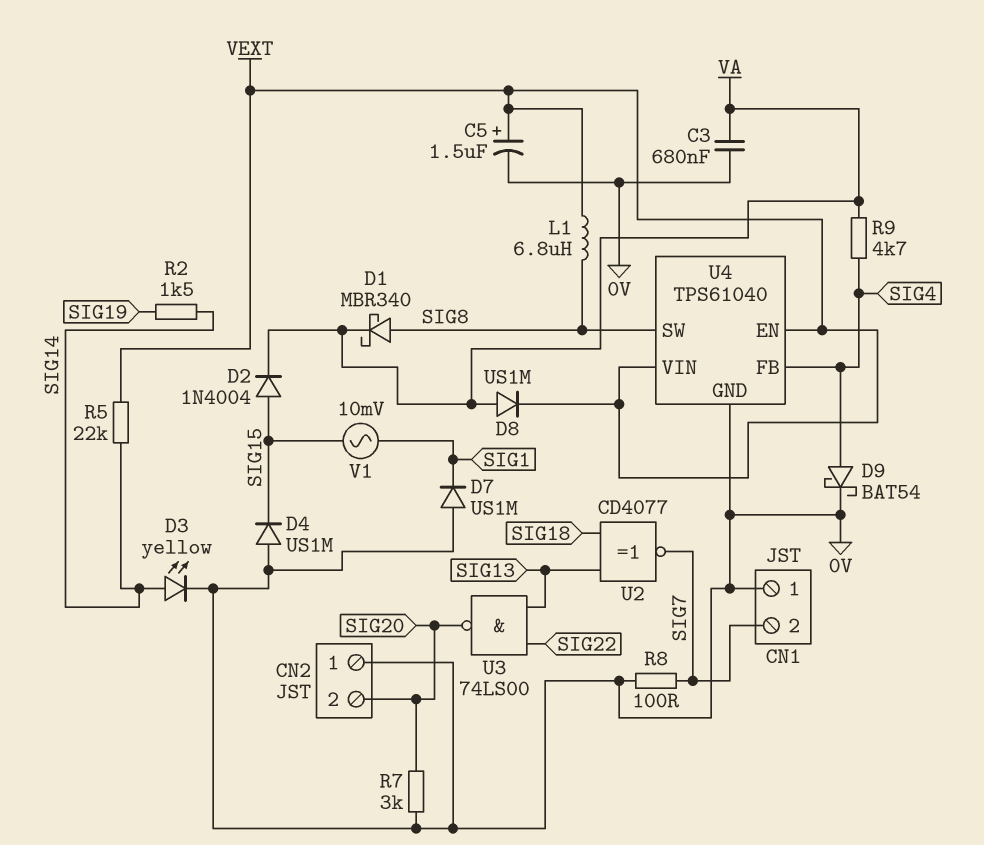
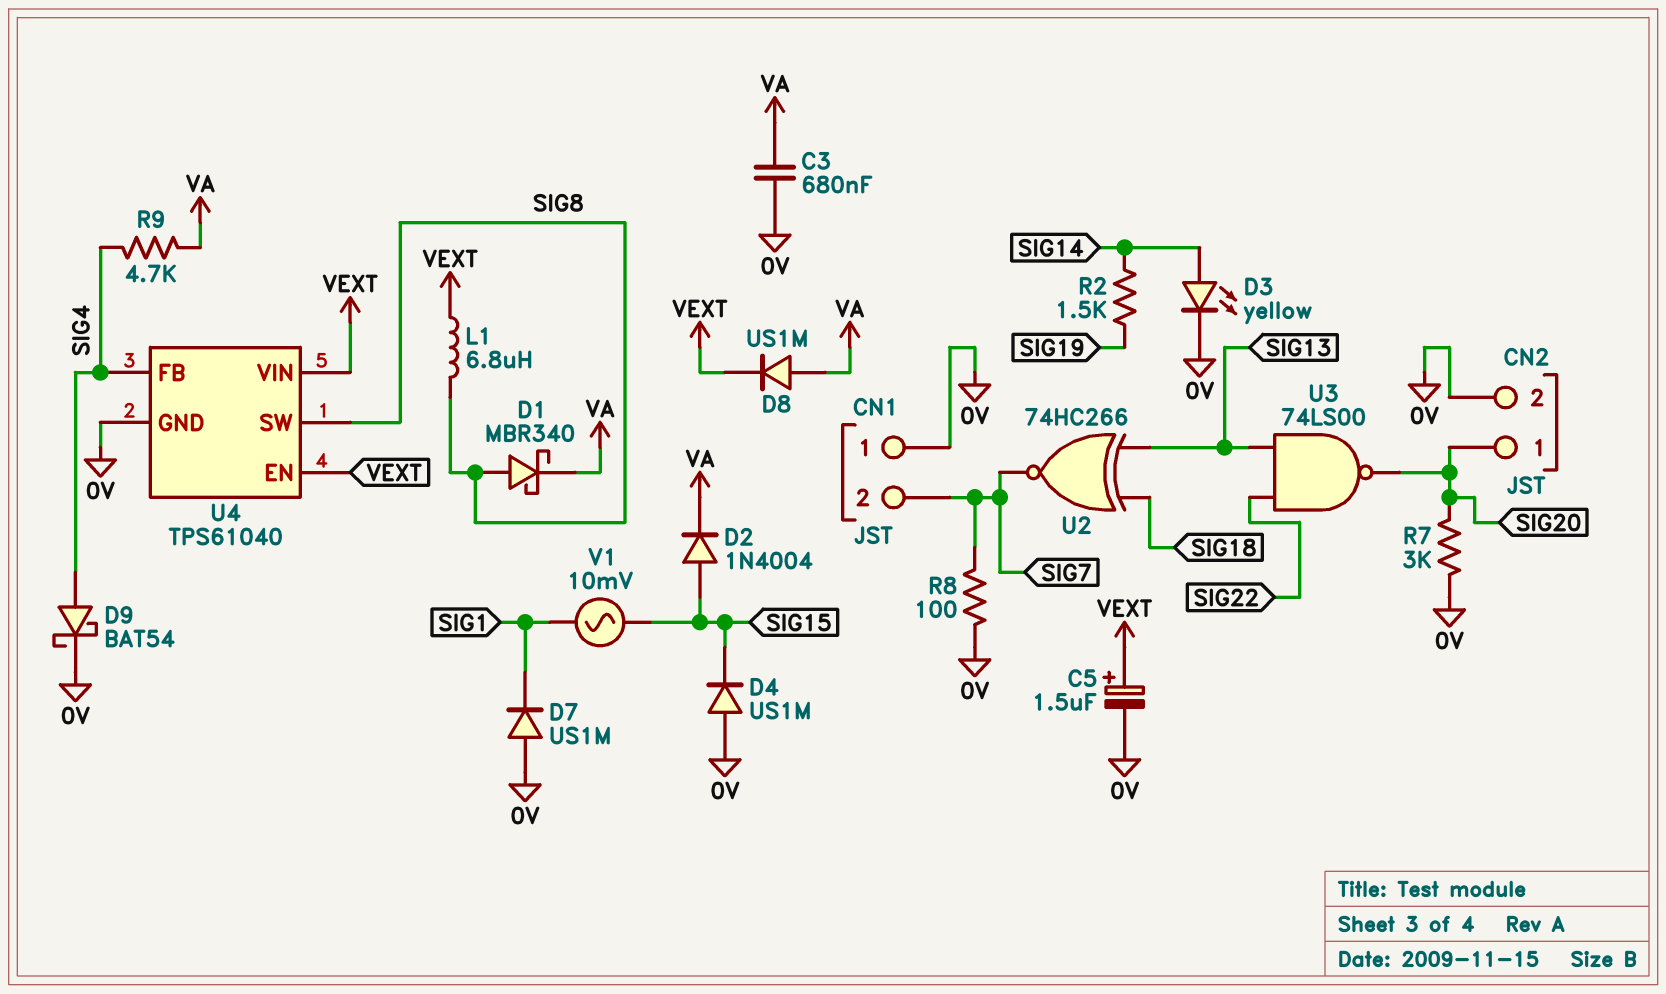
CN2 pin 1: 0V -> SIG20
CN2 pin 2: SIG20 -> 0V
R5: 22k (SIG14, VEXT) -> none
U2: XNOR CD4077 (in SIG13, in SIG18, out SIG7) -> XNOR 74HC266 (in SIG13, in SIG18, out SIG7)

